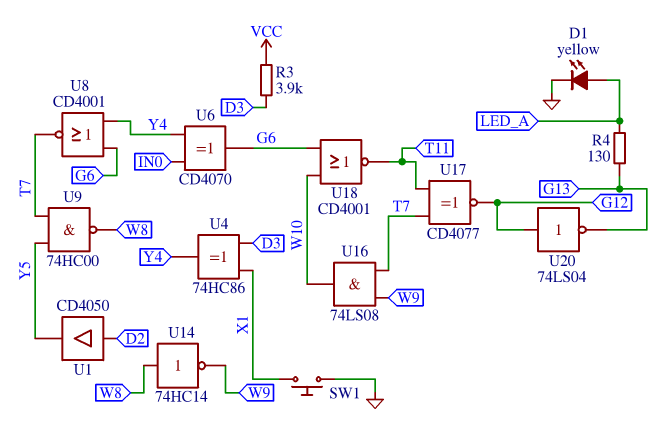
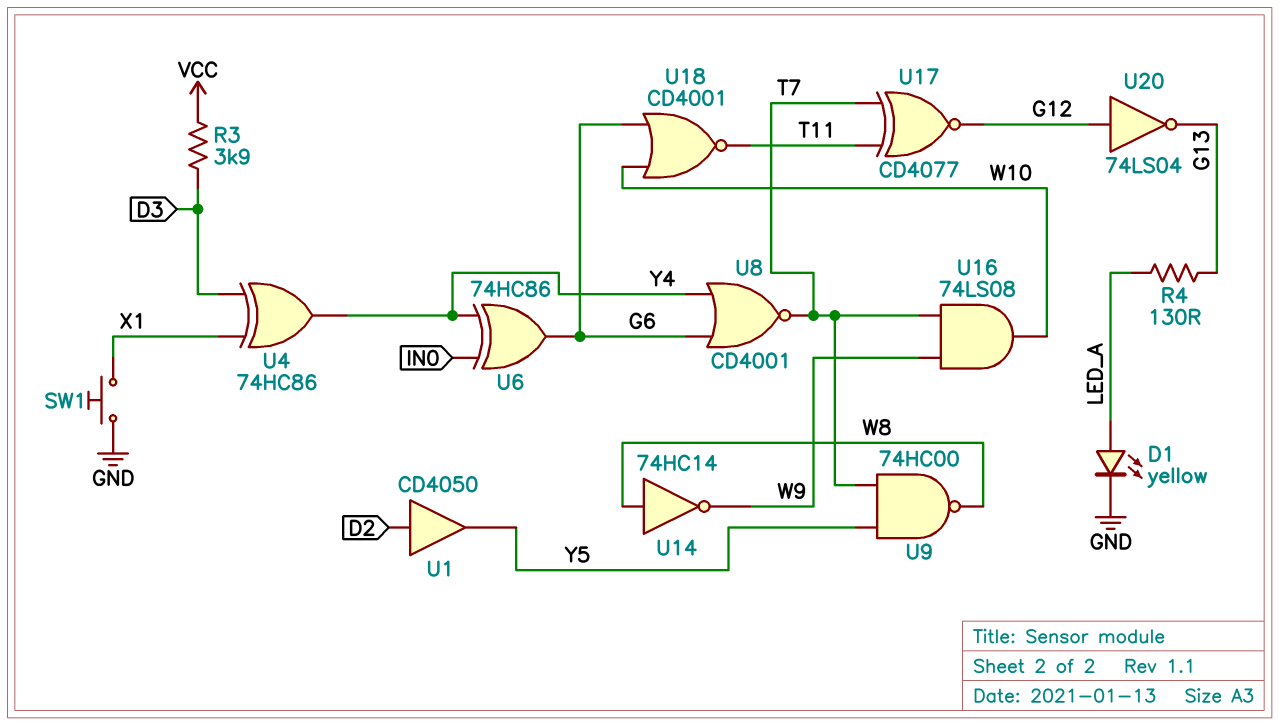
U6: XOR CD4070 (in IN0, in Y4, out G6) -> XOR 74HC86 (in IN0, in Y4, out G6)

